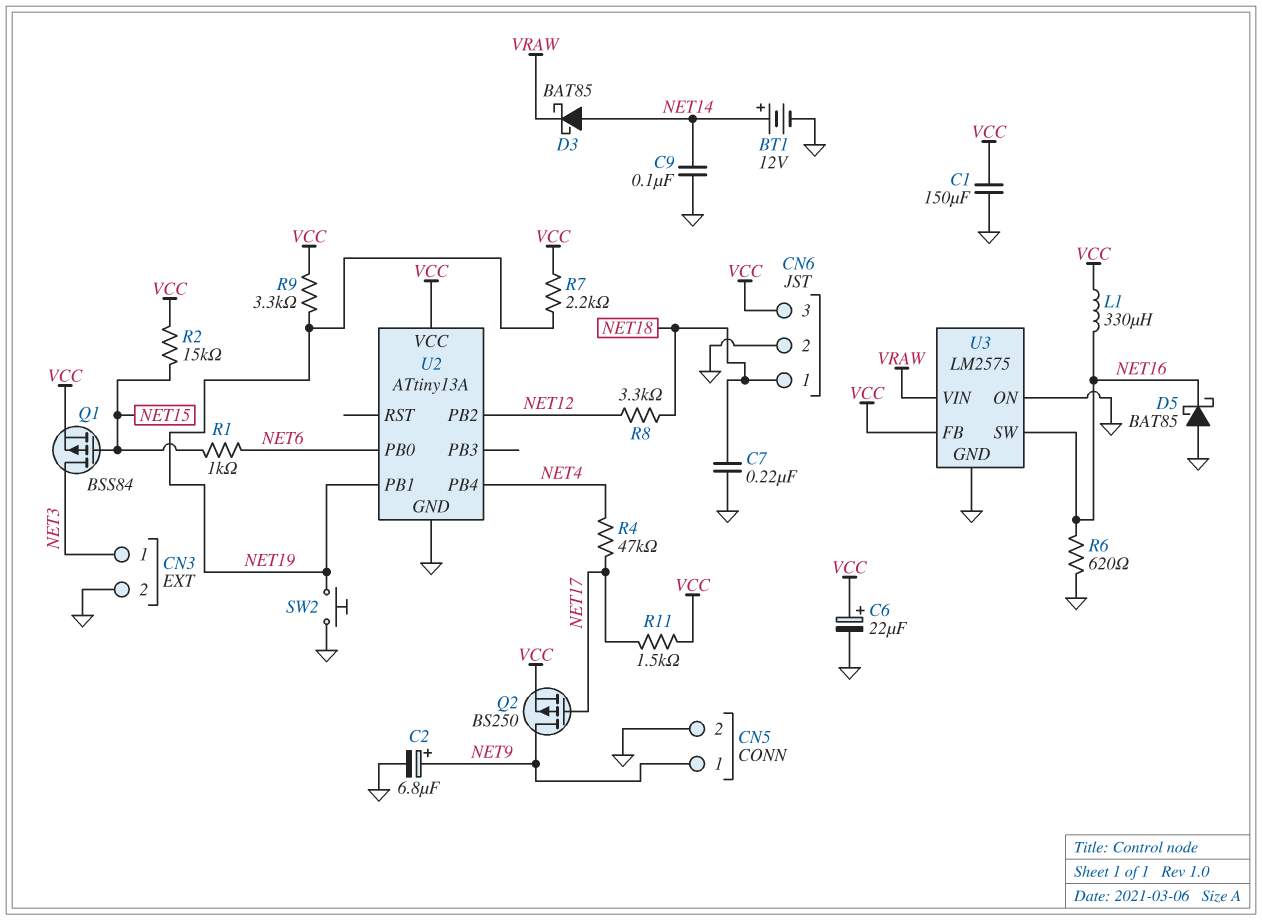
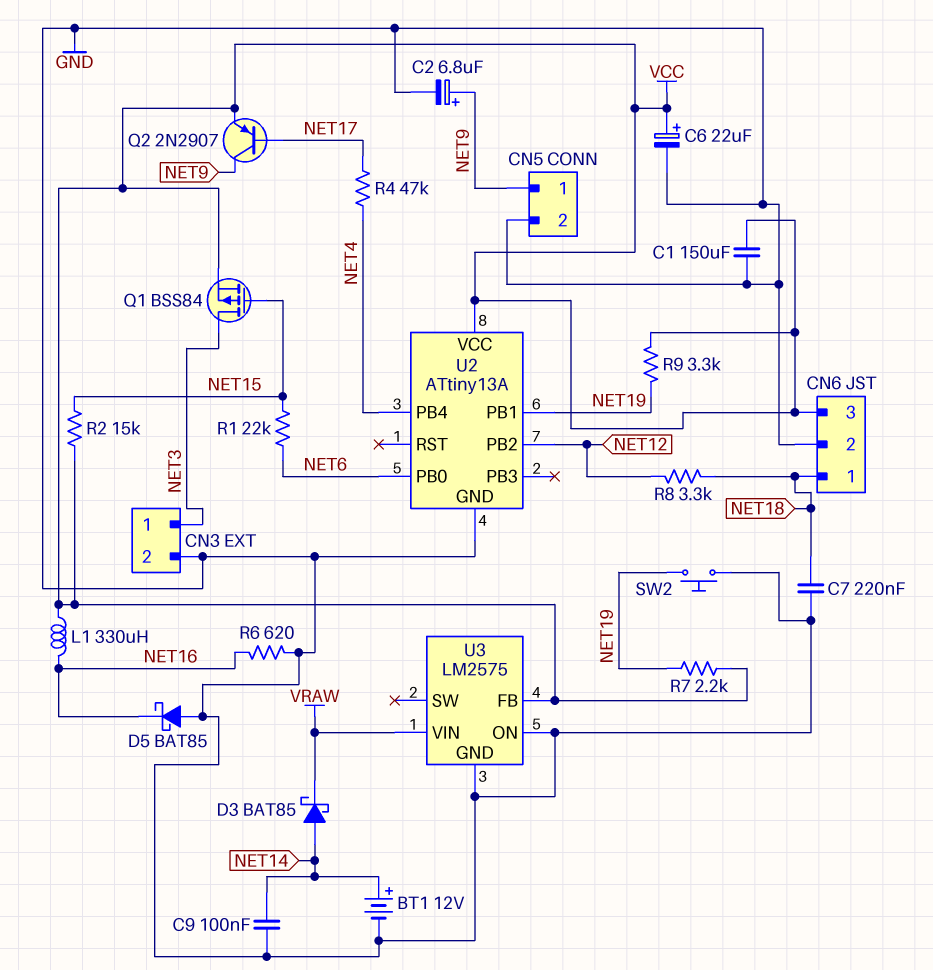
Q2: PMOS BS250 (G NET17, D NET9, S VCC) -> PNP 2N2907 (B NET17, C NET9, E VCC)
R1: 1k (NET6, NET15) -> 22k (NET6, NET15)
R11: 1.5k (NET17, VCC) -> none
U3 pin SW: NET16 -> none

